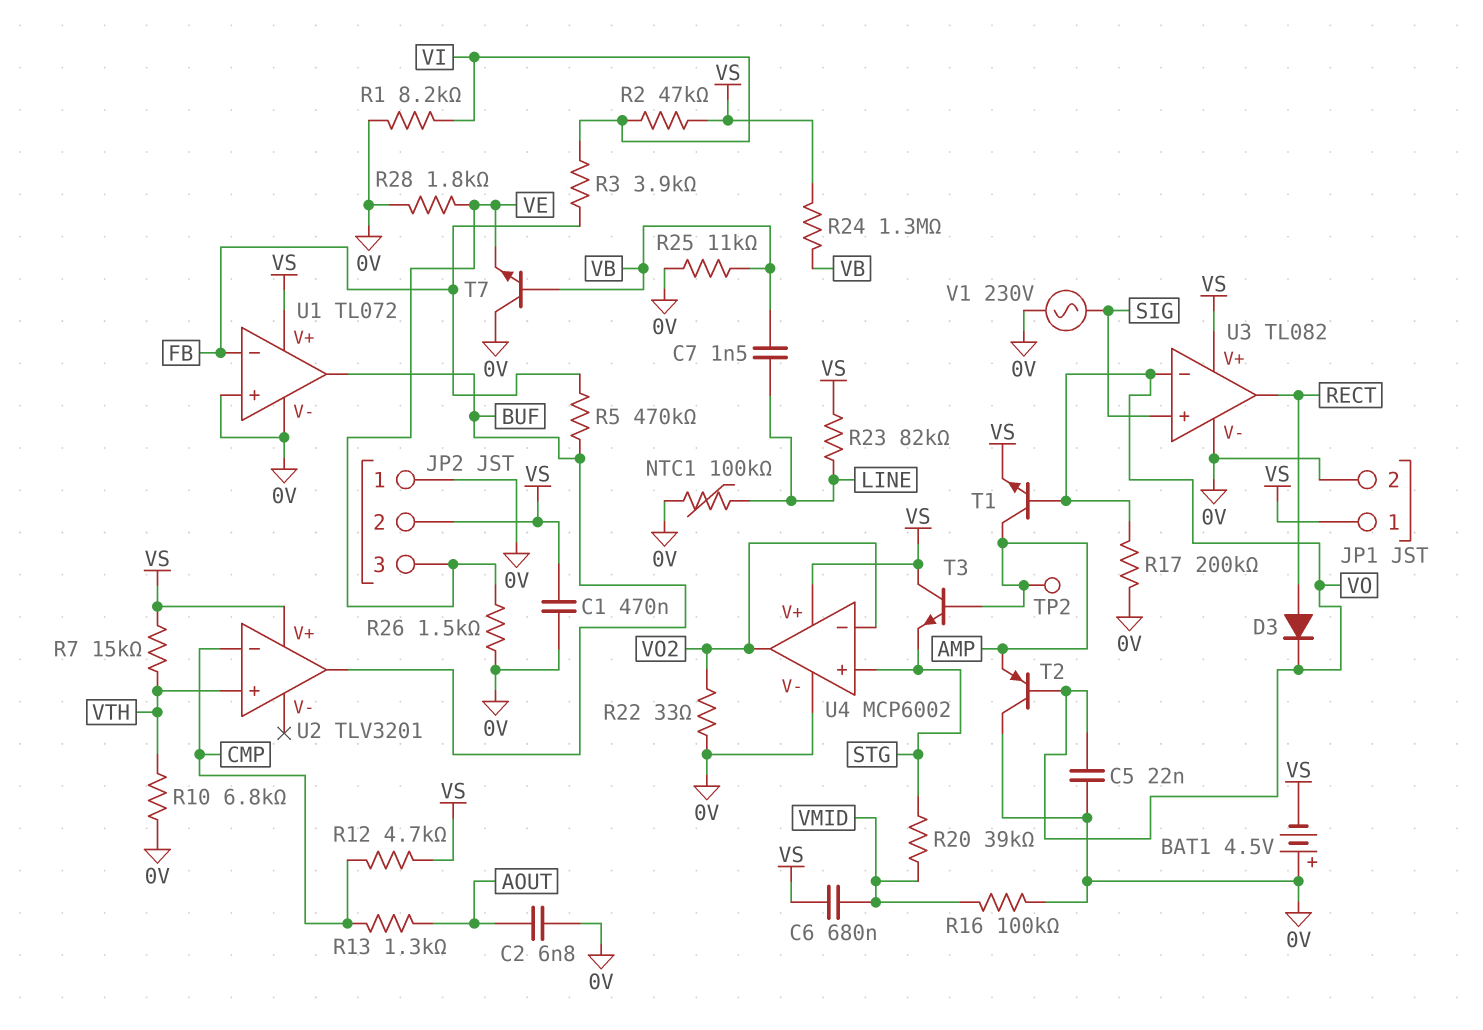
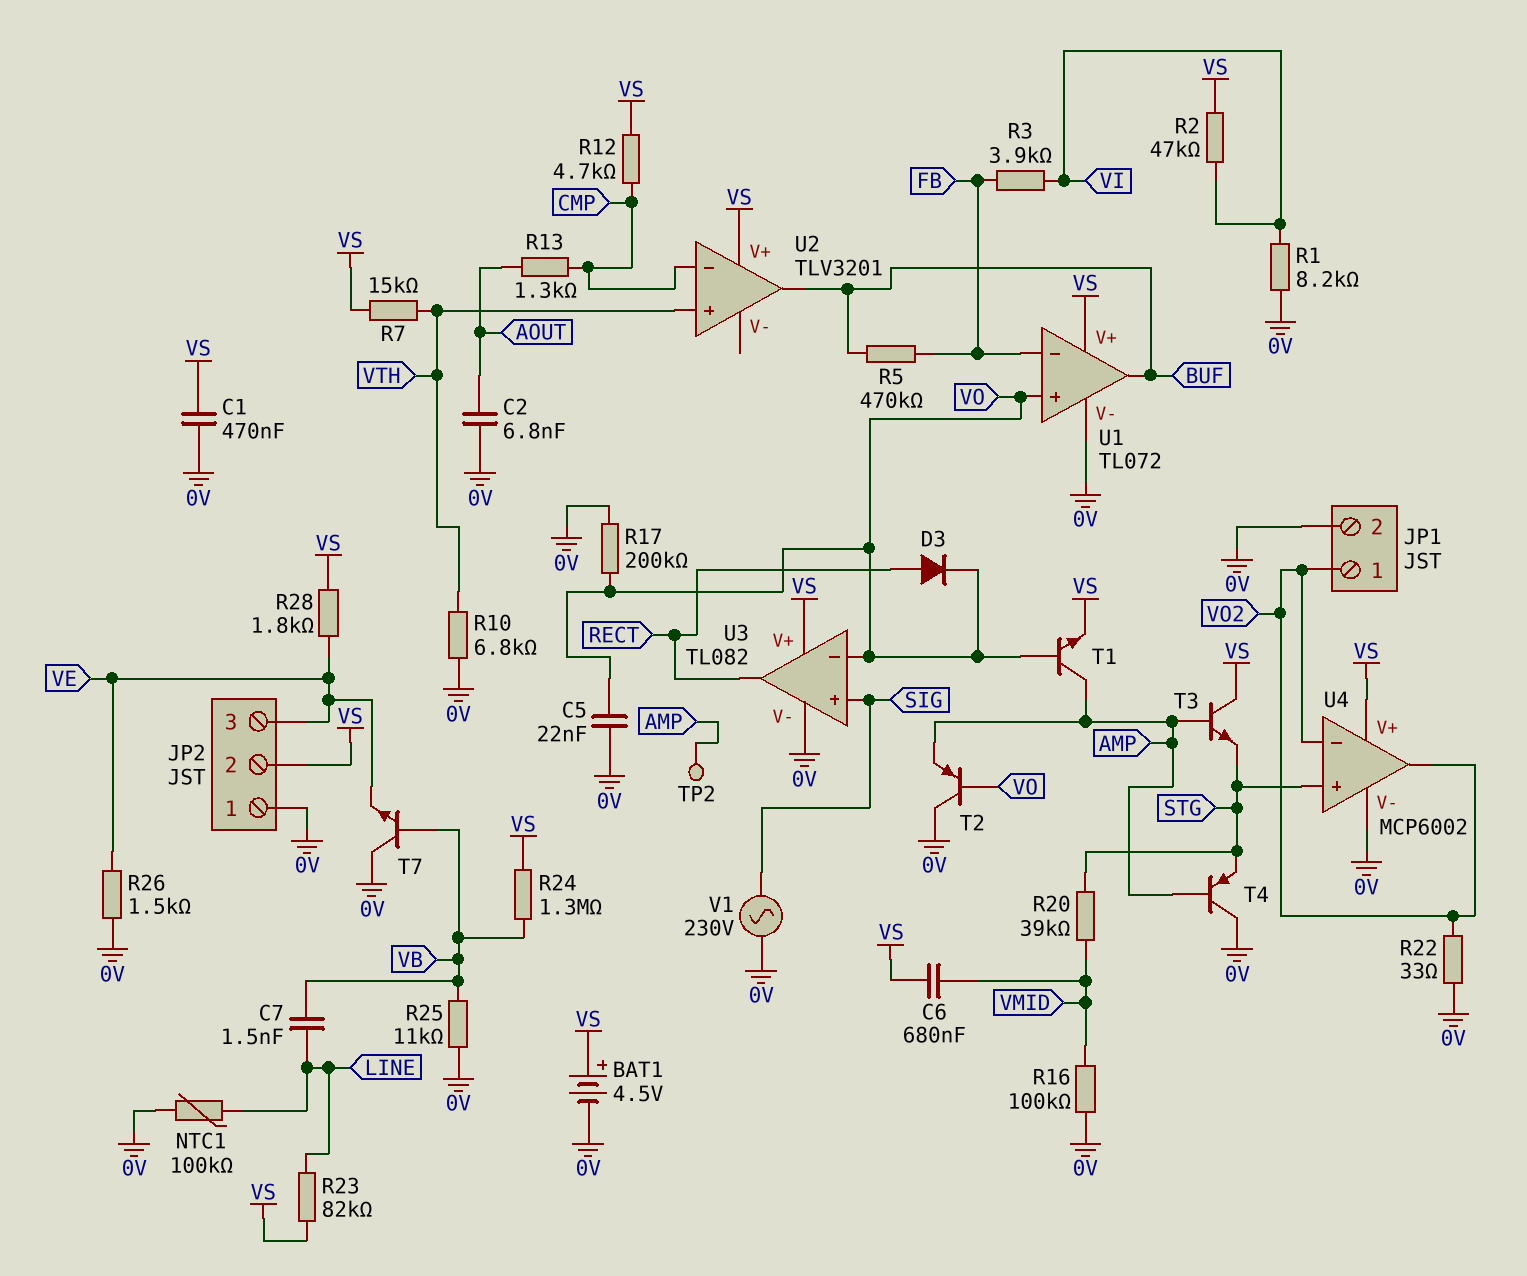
BAT1: 4.5V (plus 0V, minus VS) -> 4.5V (plus VS, minus 0V)
JP1 pin 1: VS -> VO2
R28: 1.8k (0V, VE) -> 1.8k (VE, VS)
T4: none -> PNP (B AMP, C 0V, E STG)
U1 pin in+: 0V -> VO

